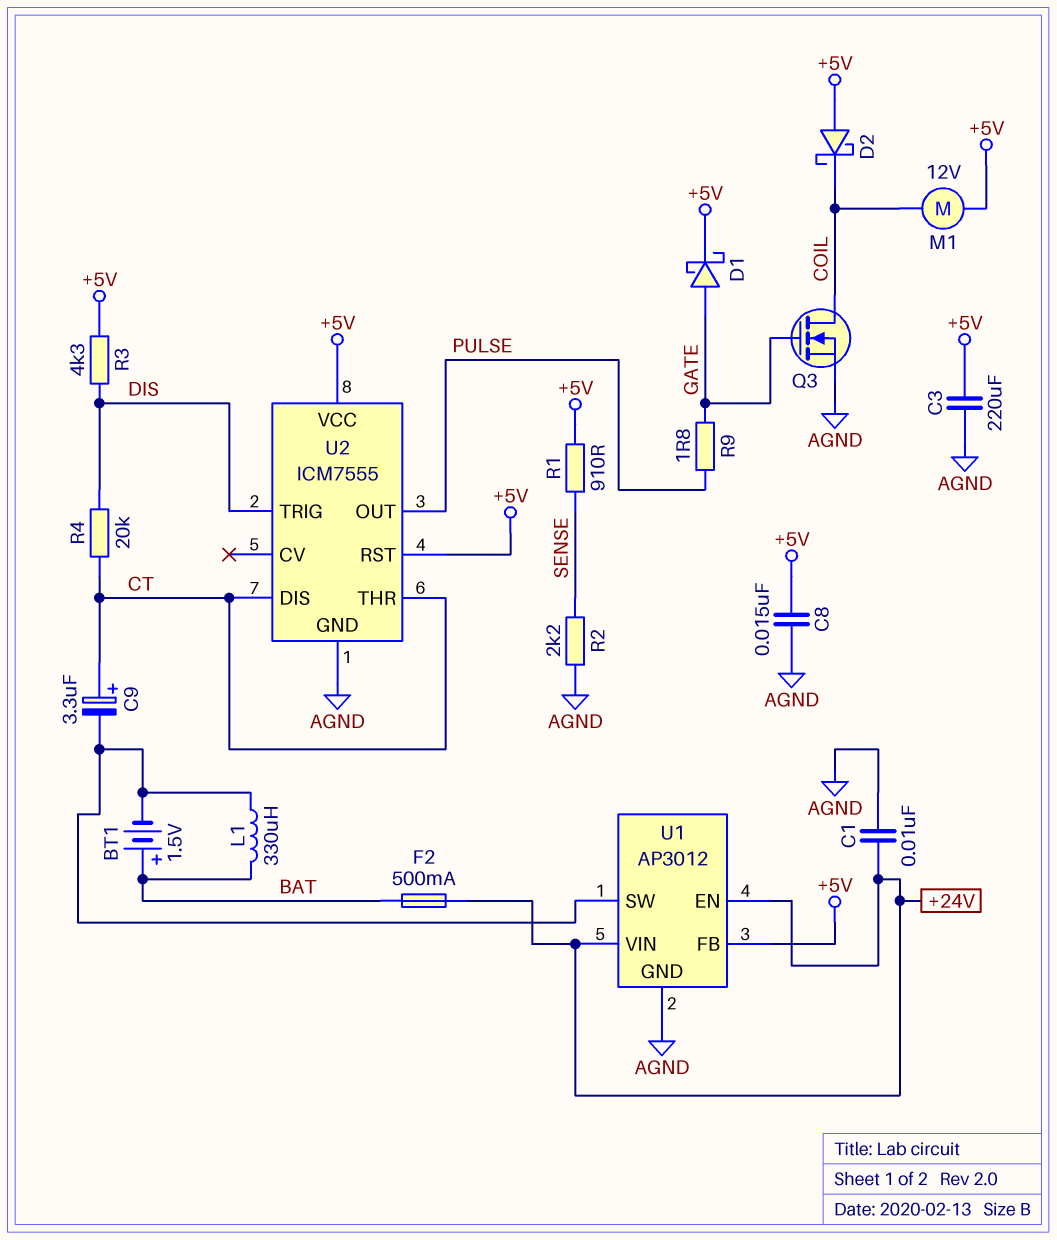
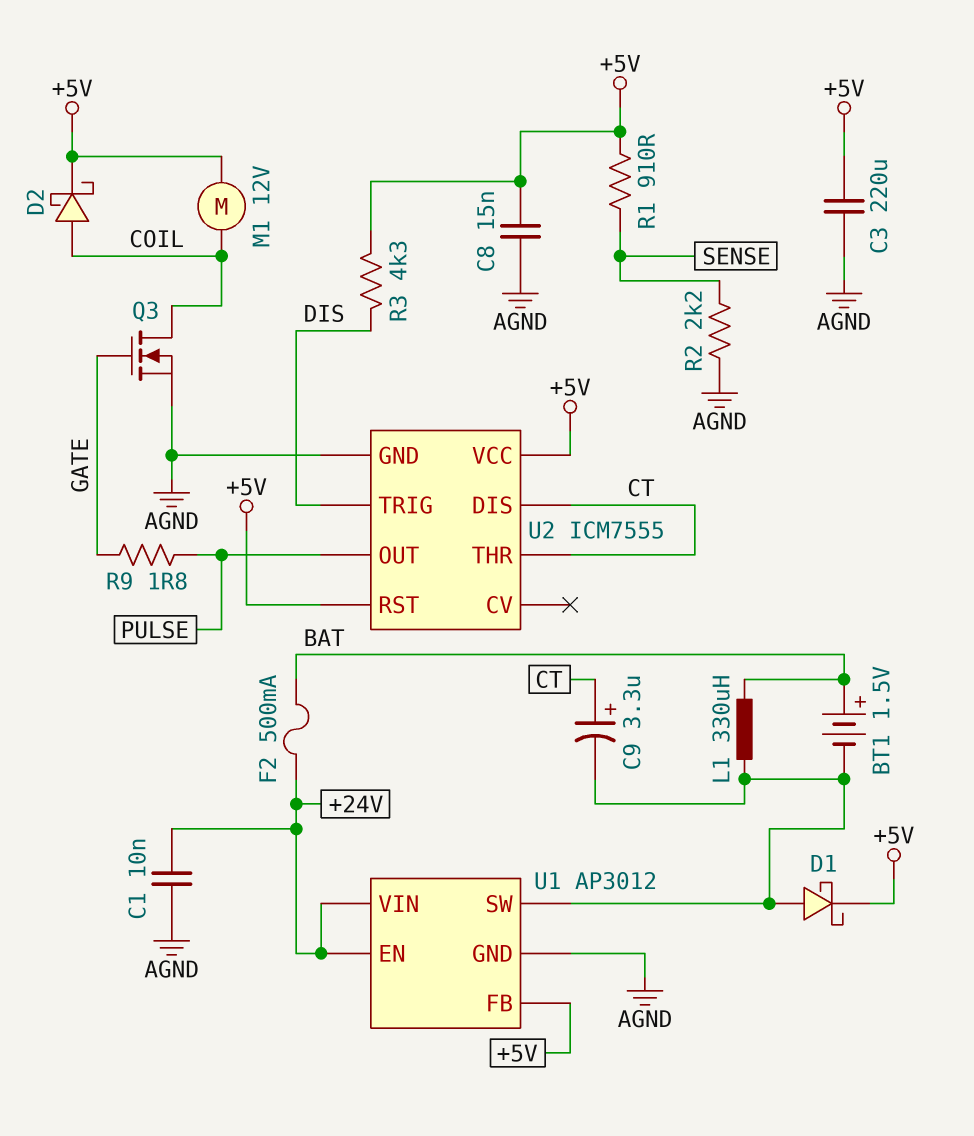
D1: schottky (A GATE, K +5V) -> schottky (A U1/SW, K +5V)
D2: schottky (A +5V, K COIL) -> schottky (A COIL, K +5V)
R4: 20k (CT, DIS) -> none

